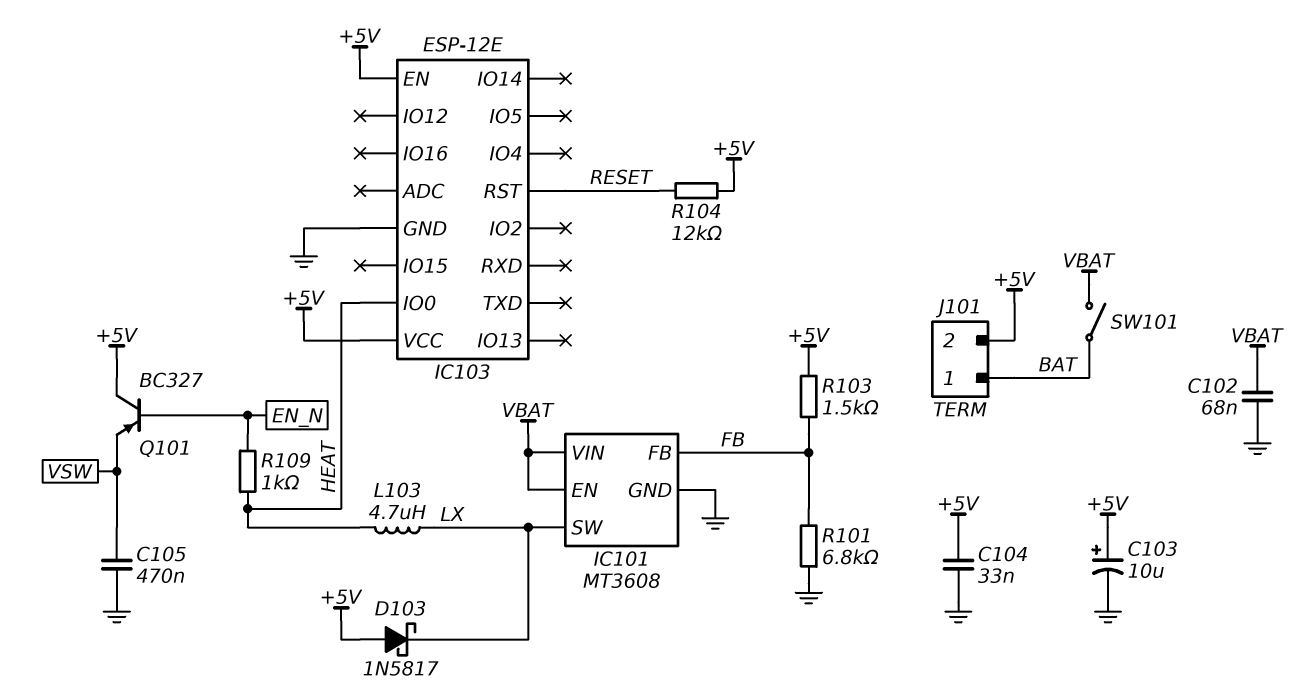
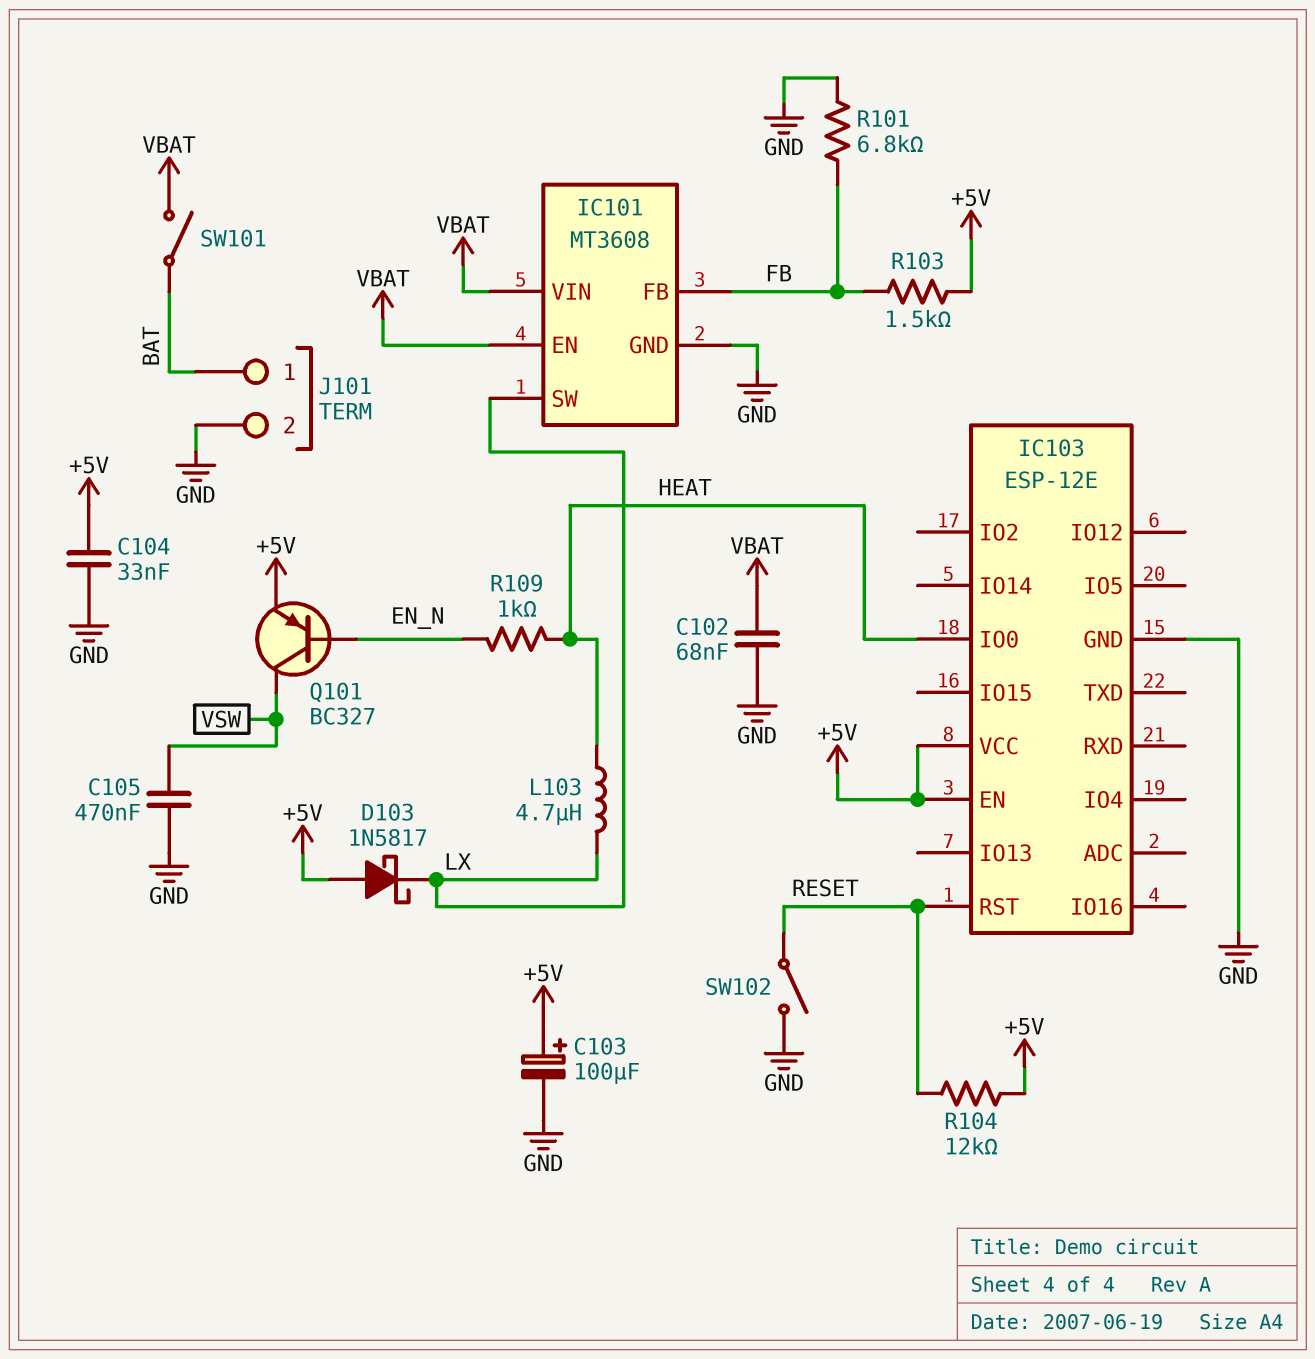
C103: 10uF (plus +5V, minus GND) -> 100uF (plus +5V, minus GND)
J101 pin 2: +5V -> GND
Q101: PNP BC327 (B EN_N, C +5V, E VSW) -> PNP BC327 (B EN_N, C VSW, E +5V)
SW102: none -> switch (GND, RESET)

